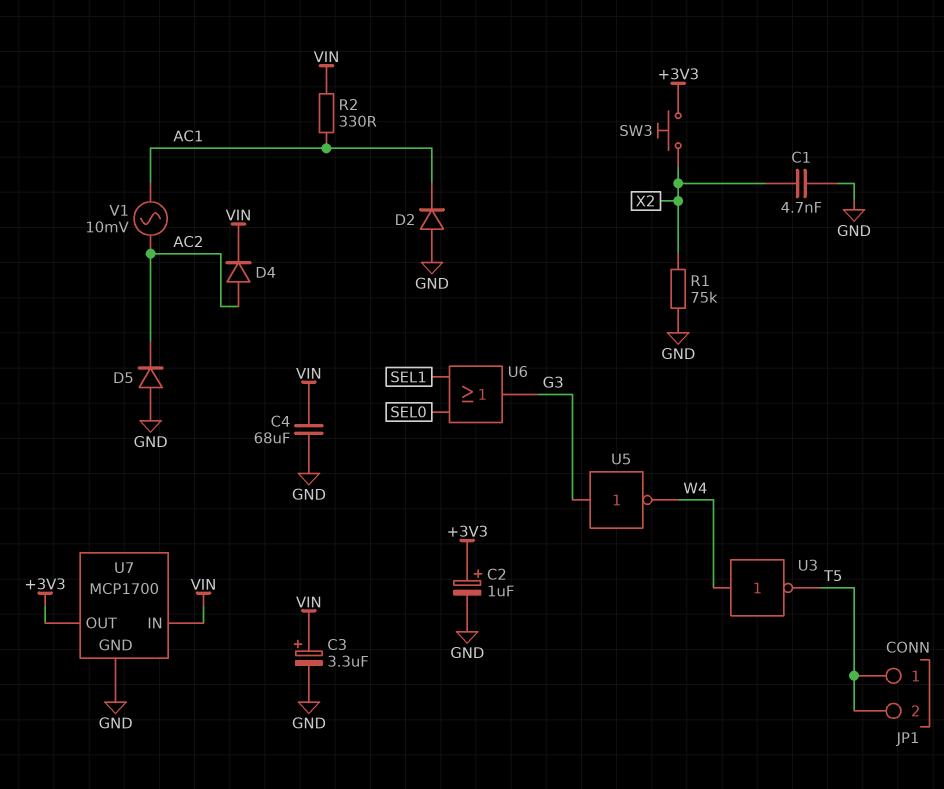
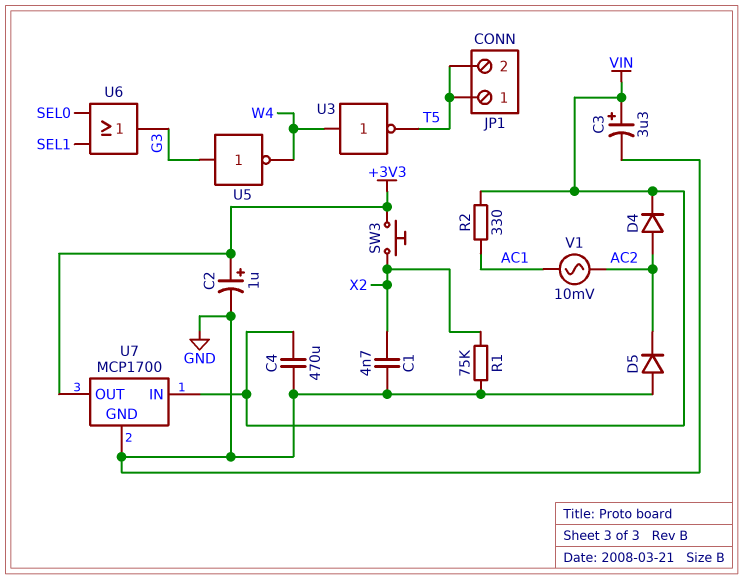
C4: 68uF (GND, VIN) -> 470uF (GND, VIN)
D2: diode (A GND, K AC1) -> none

